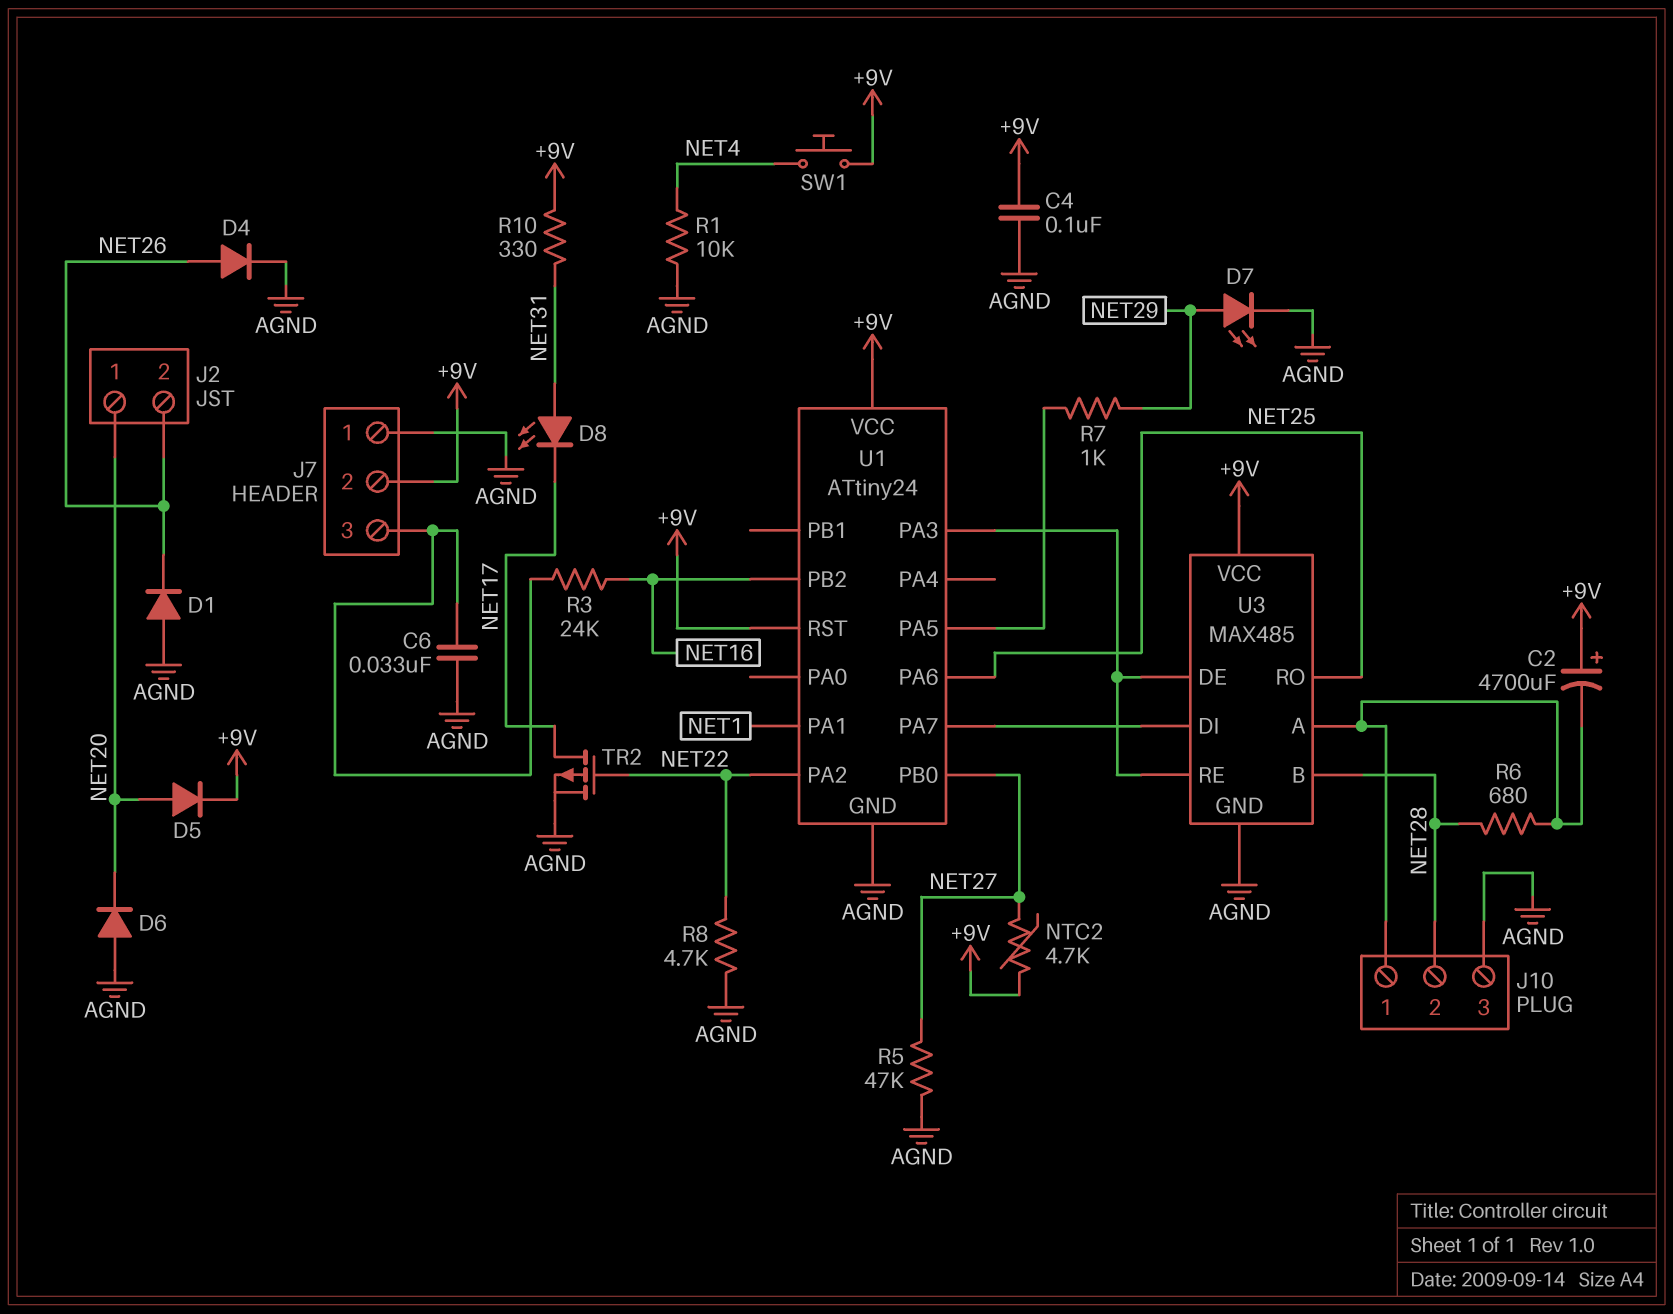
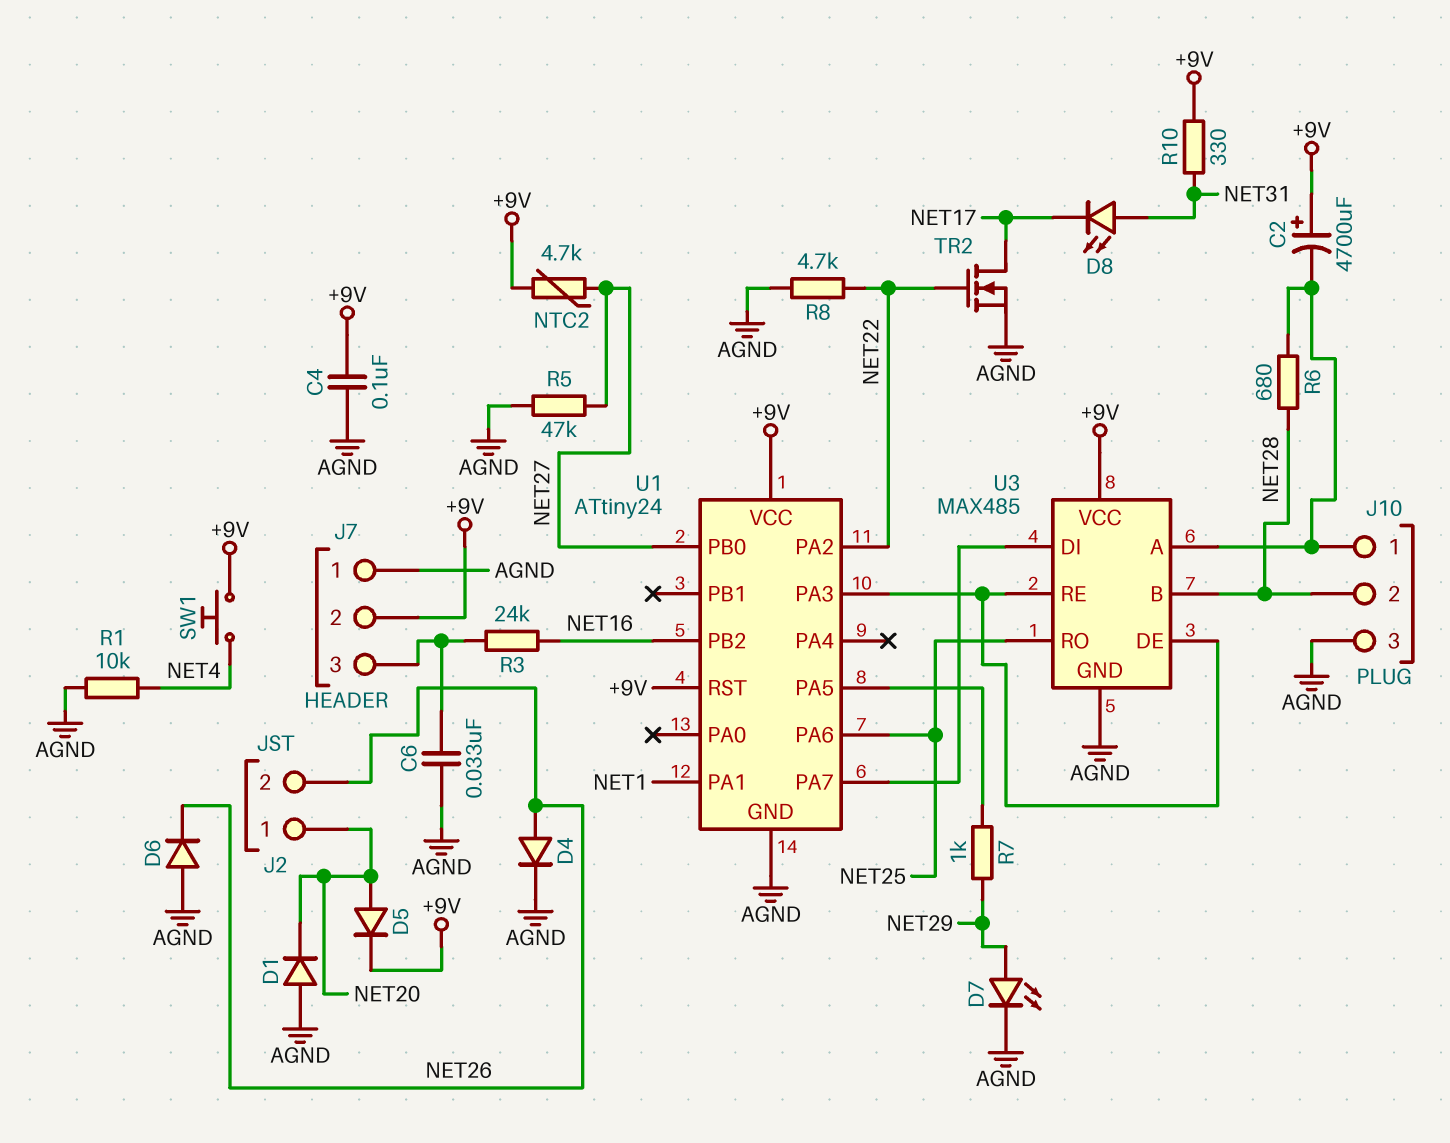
D1: diode (A AGND, K NET26) -> diode (A AGND, K NET20)
D6: diode (A AGND, K NET20) -> diode (A AGND, K NET26)
TR2: PMOS (G NET22, D NET17, S AGND) -> NMOS (G NET22, D NET17, S AGND)

